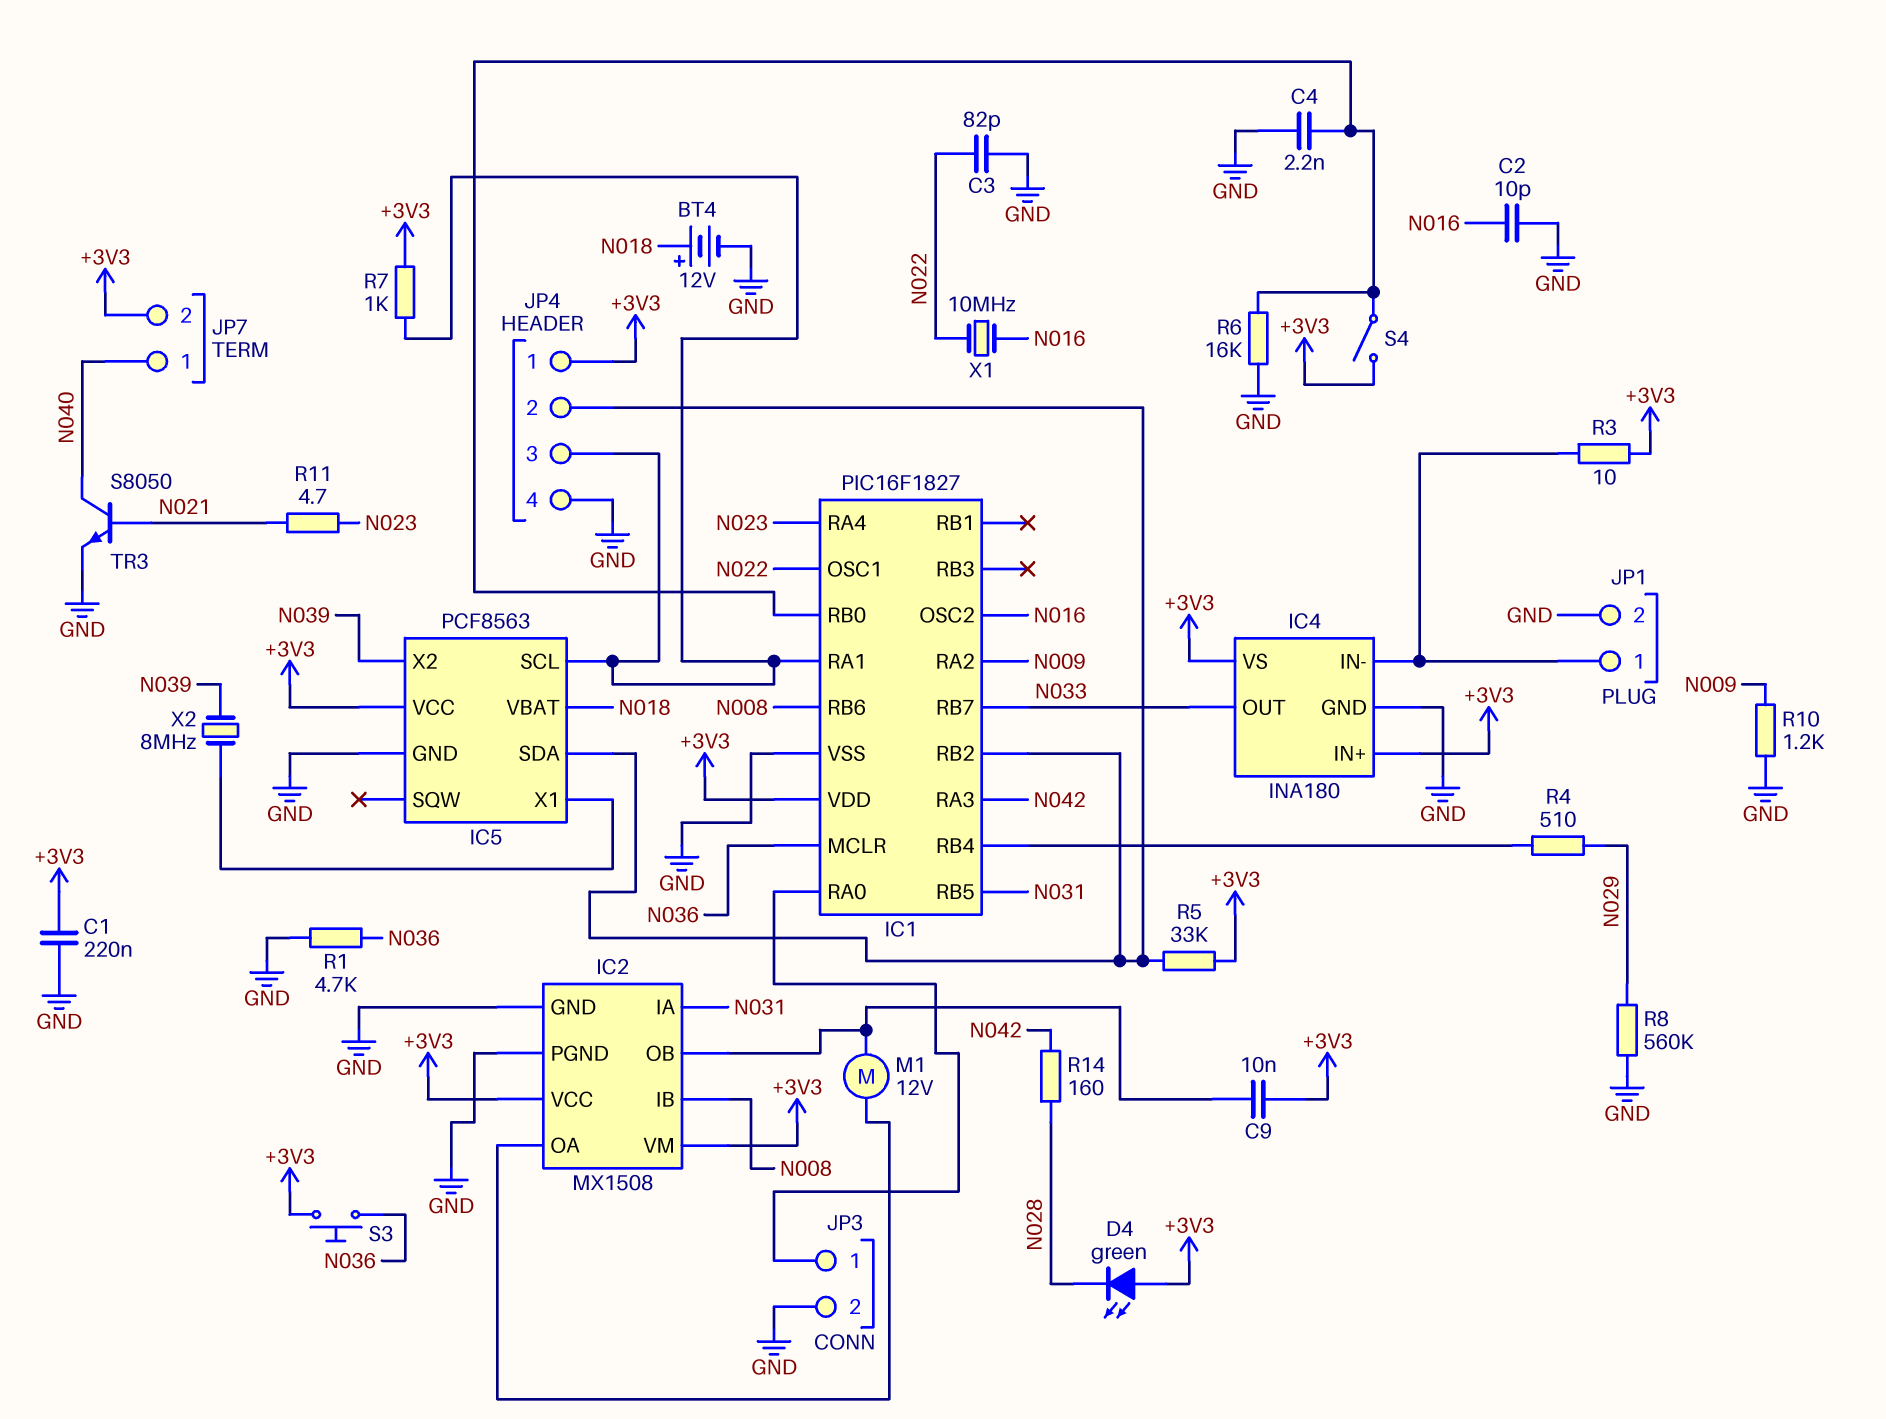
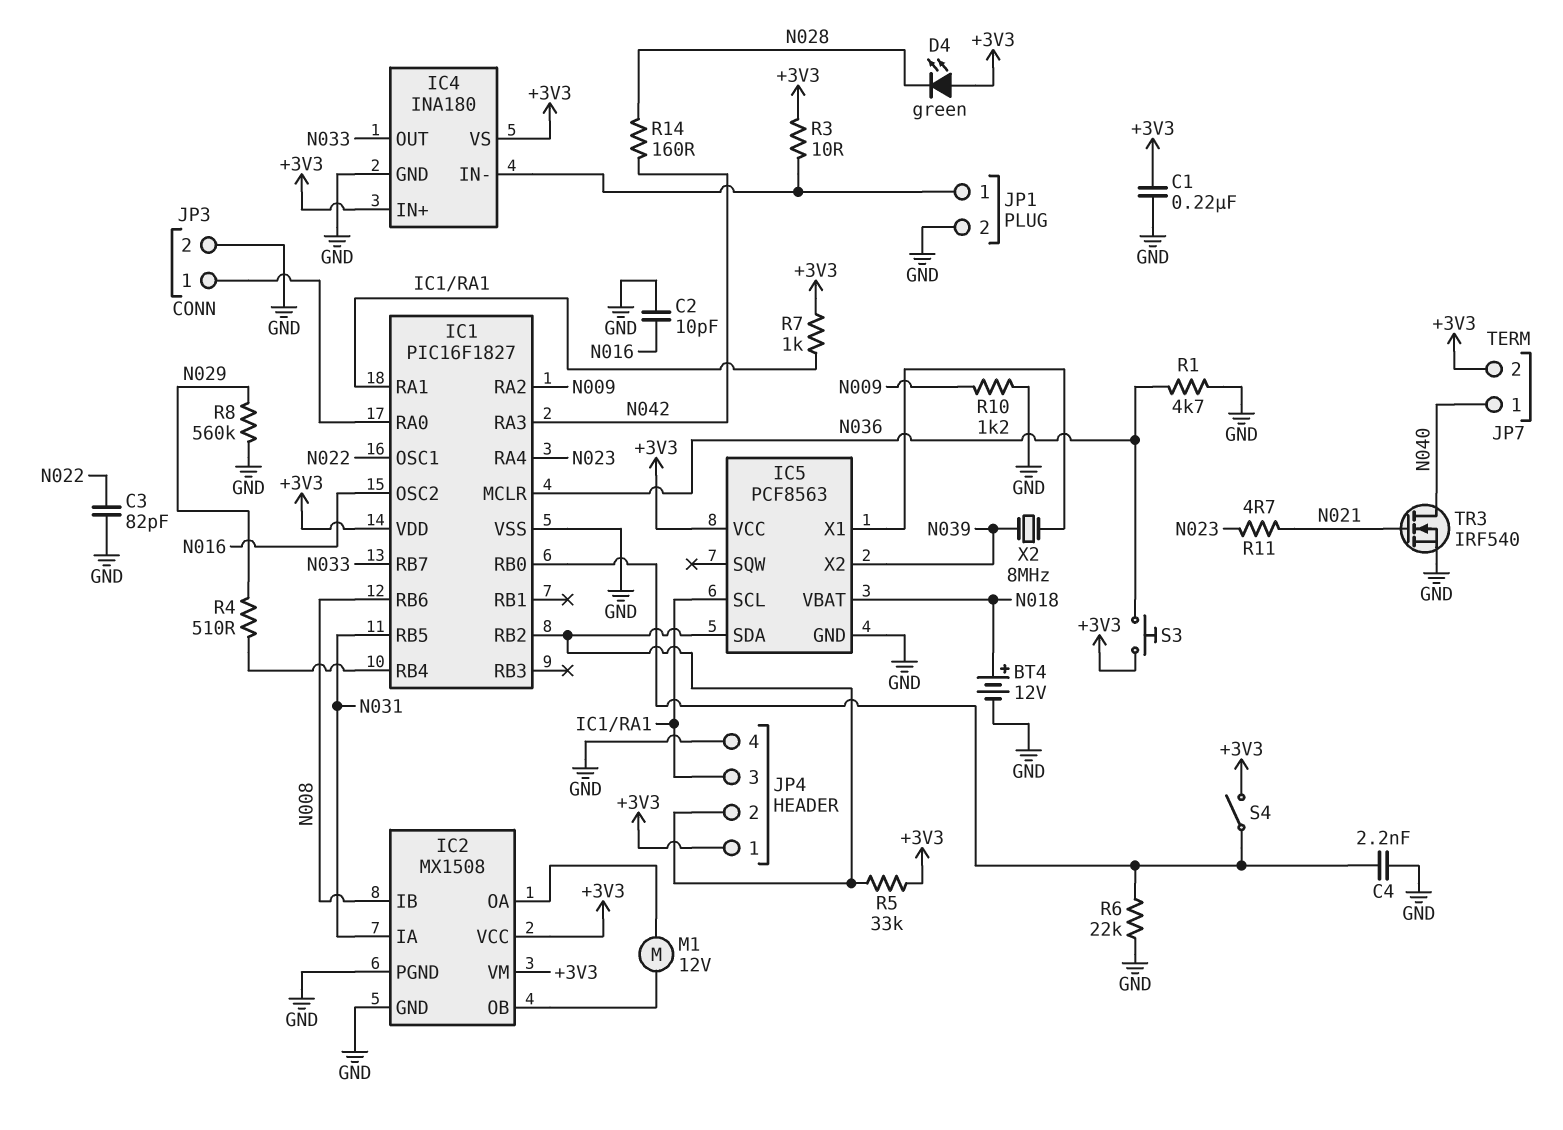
C9: 10nF (+3V3, IC2/OB) -> none
R6: 16k (GND, IC1/RB0) -> 22k (GND, IC1/RB0)
TR3: NPN S8050 (B N021, C N040, E GND) -> NMOS IRF540 (G N021, D N040, S GND)
X1: 10MHz (N016, N022) -> none

